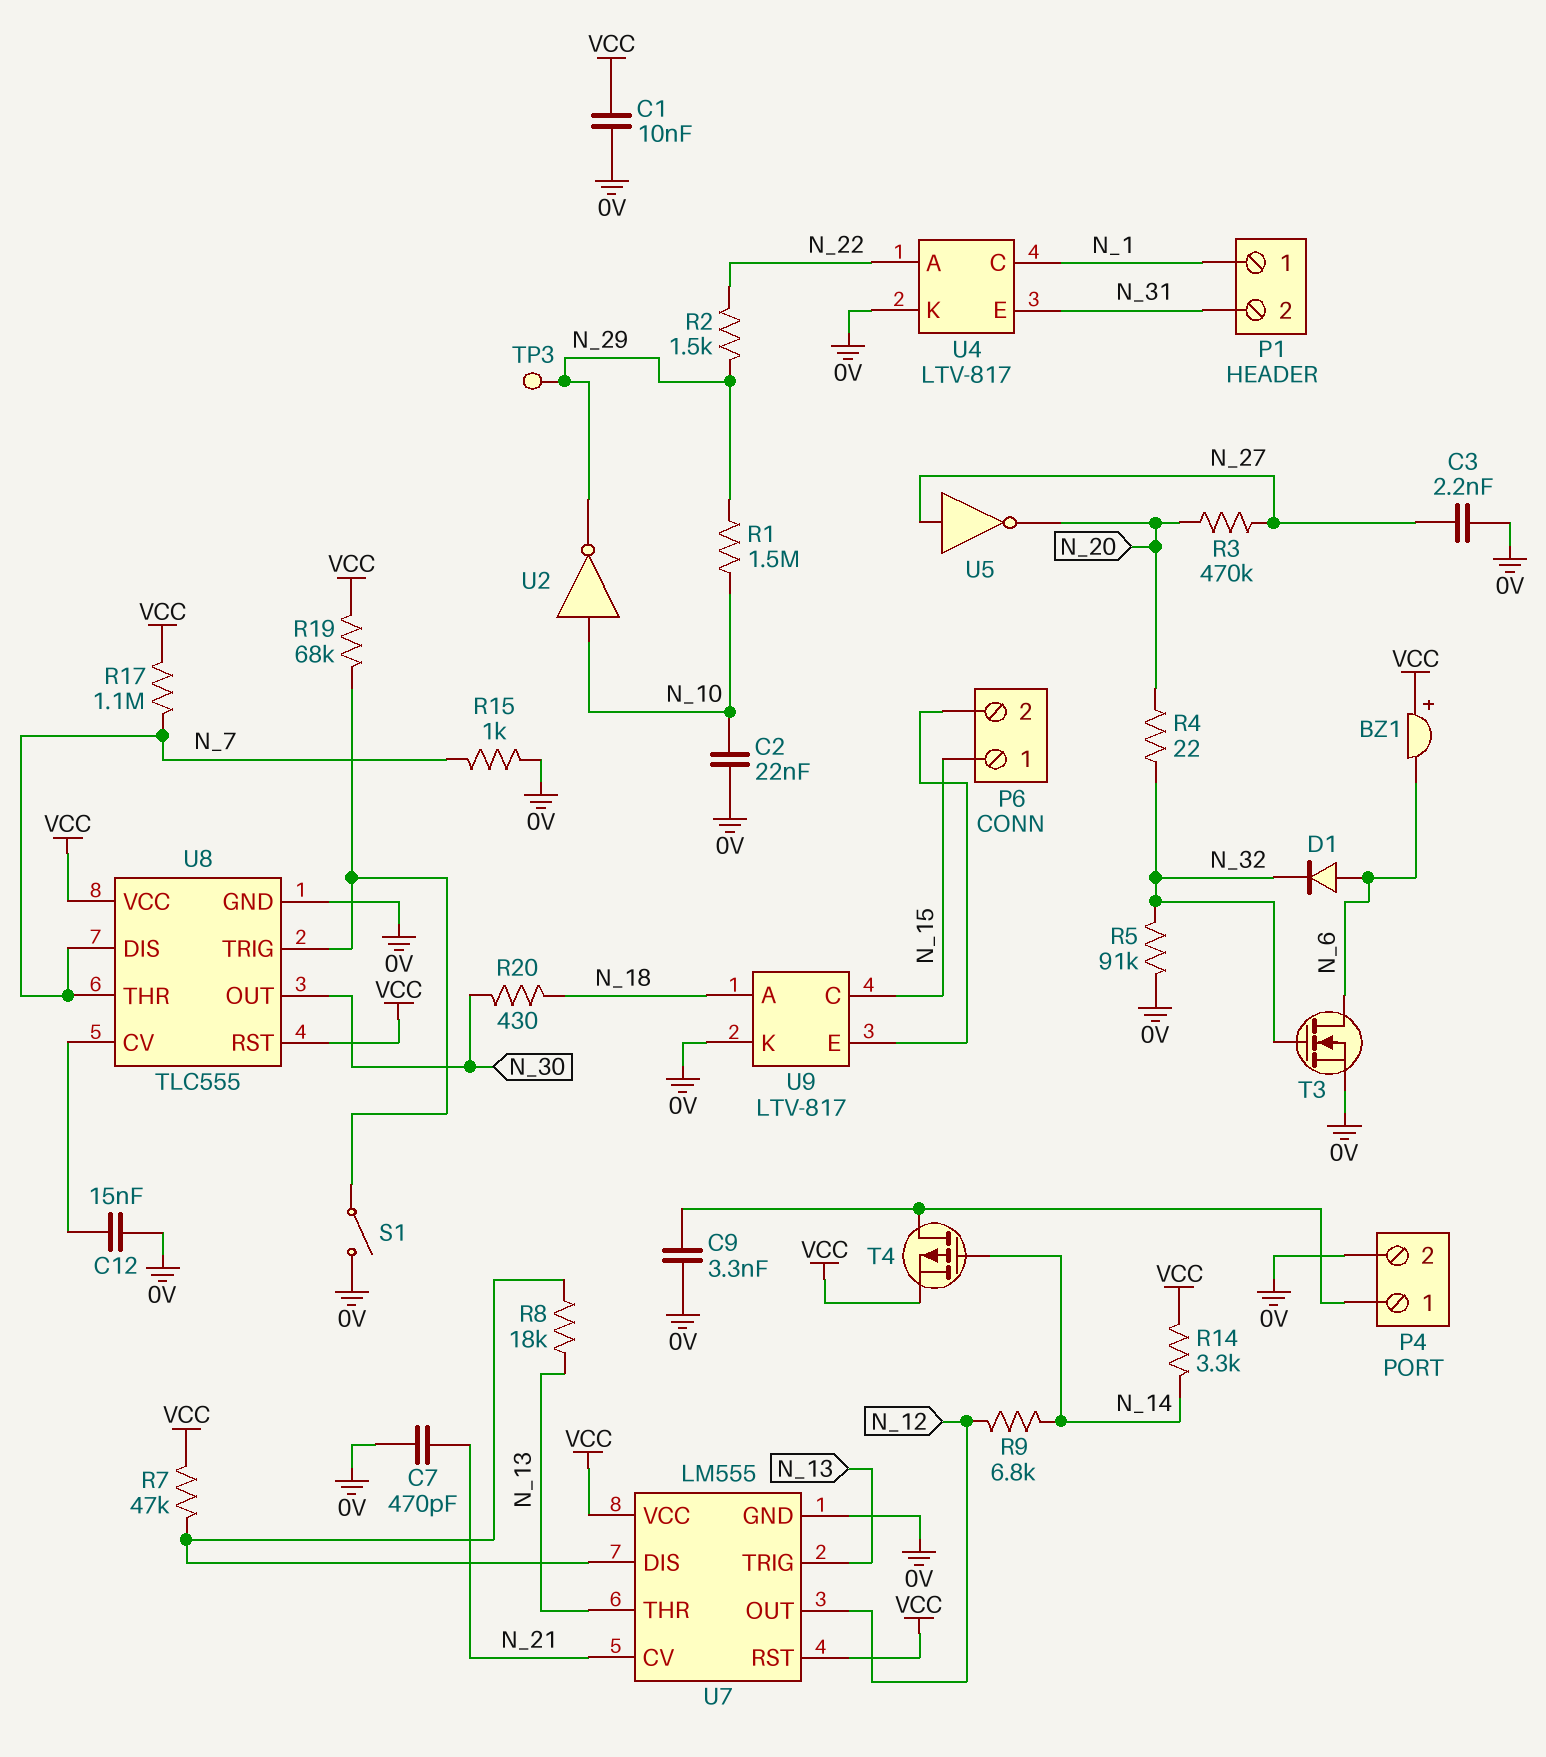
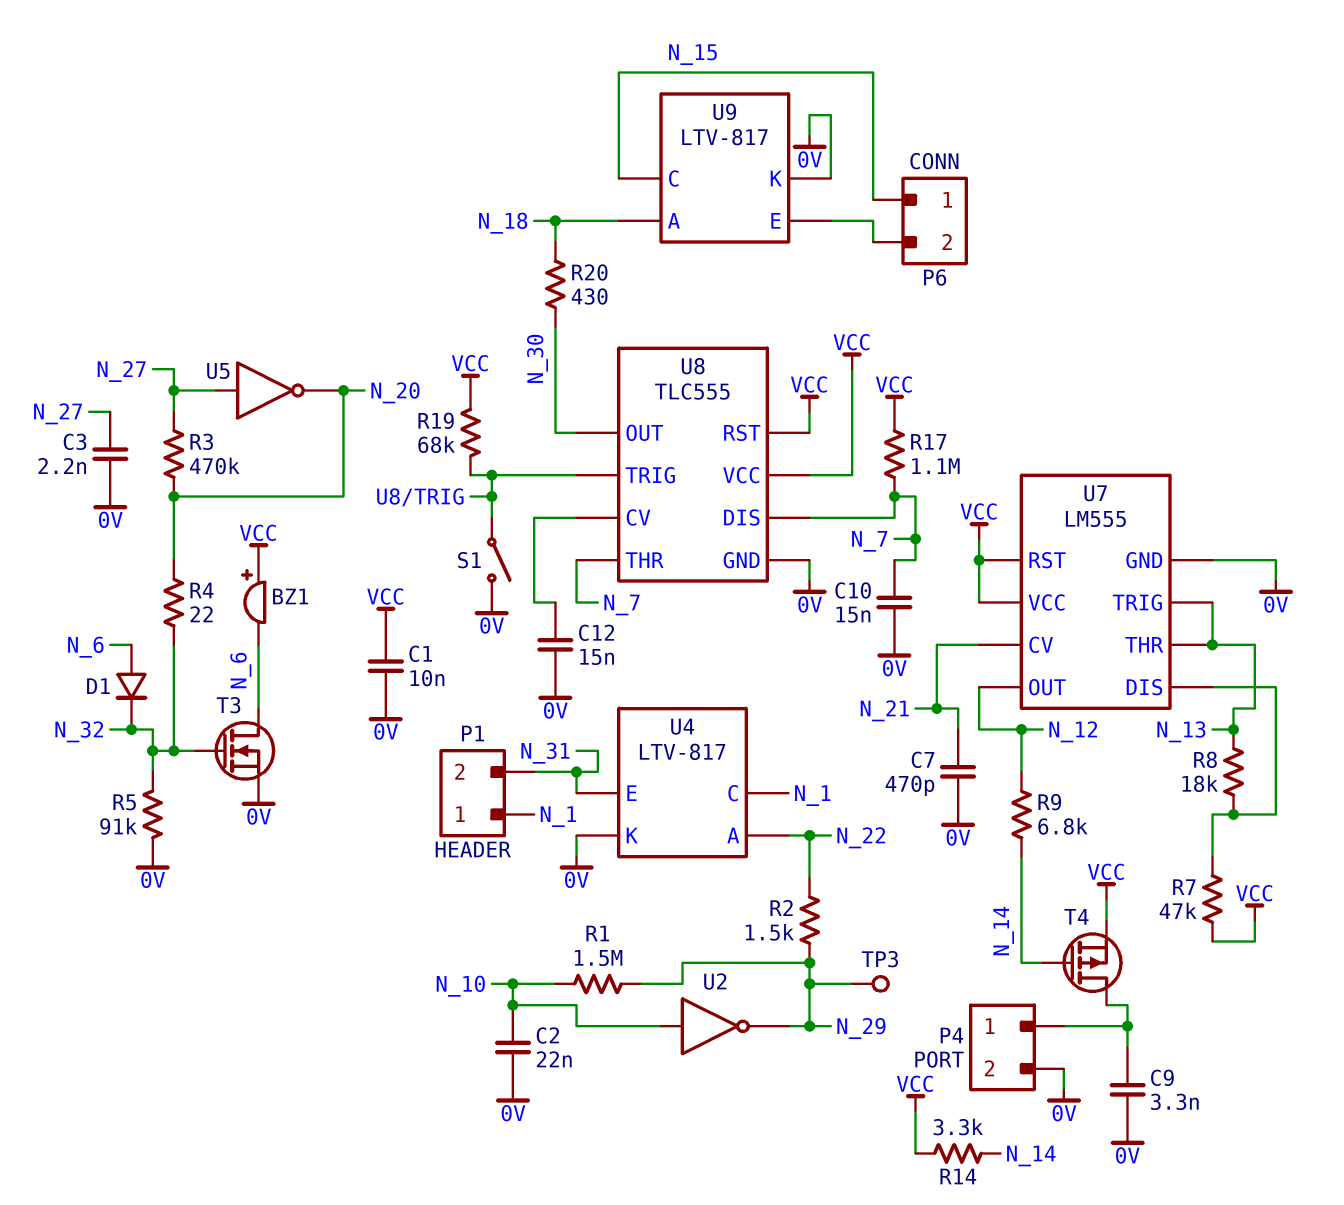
C10: none -> 15nF (0V, N_7)
R15: 1k (0V, N_7) -> none

